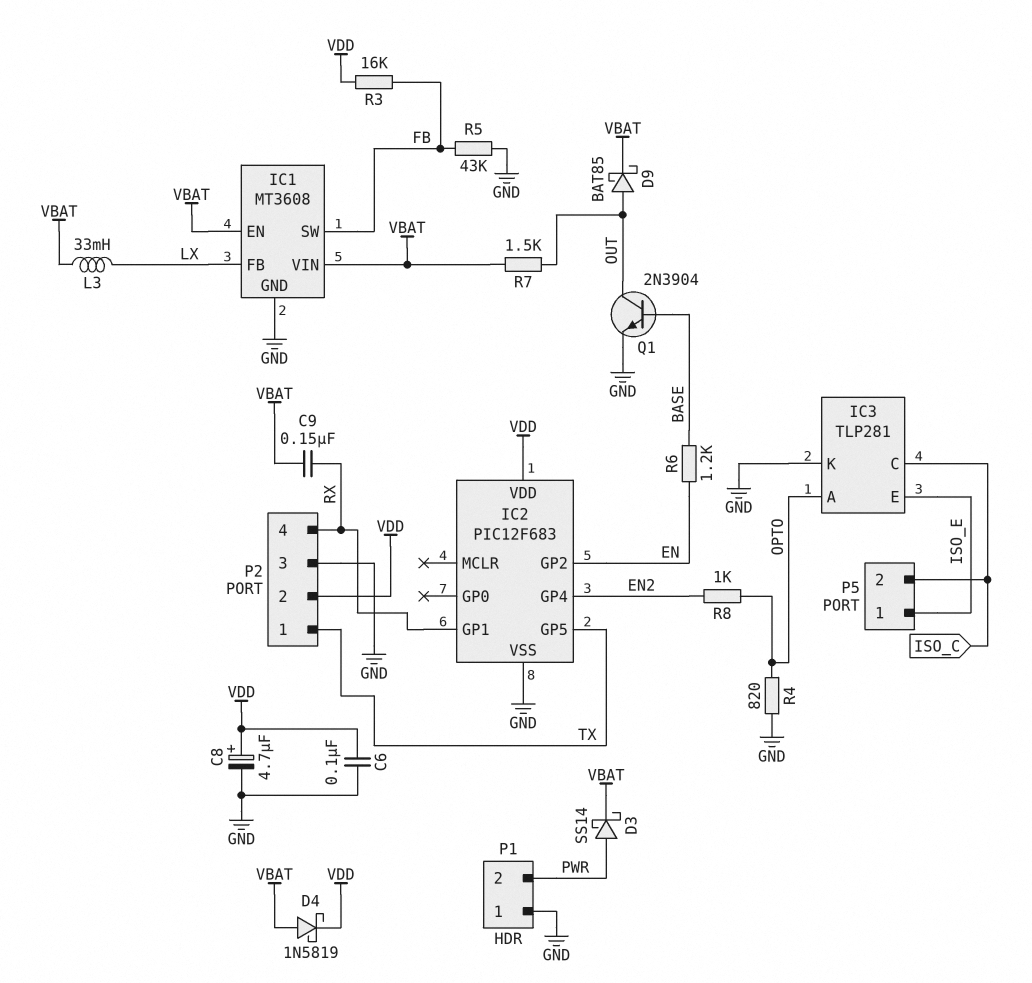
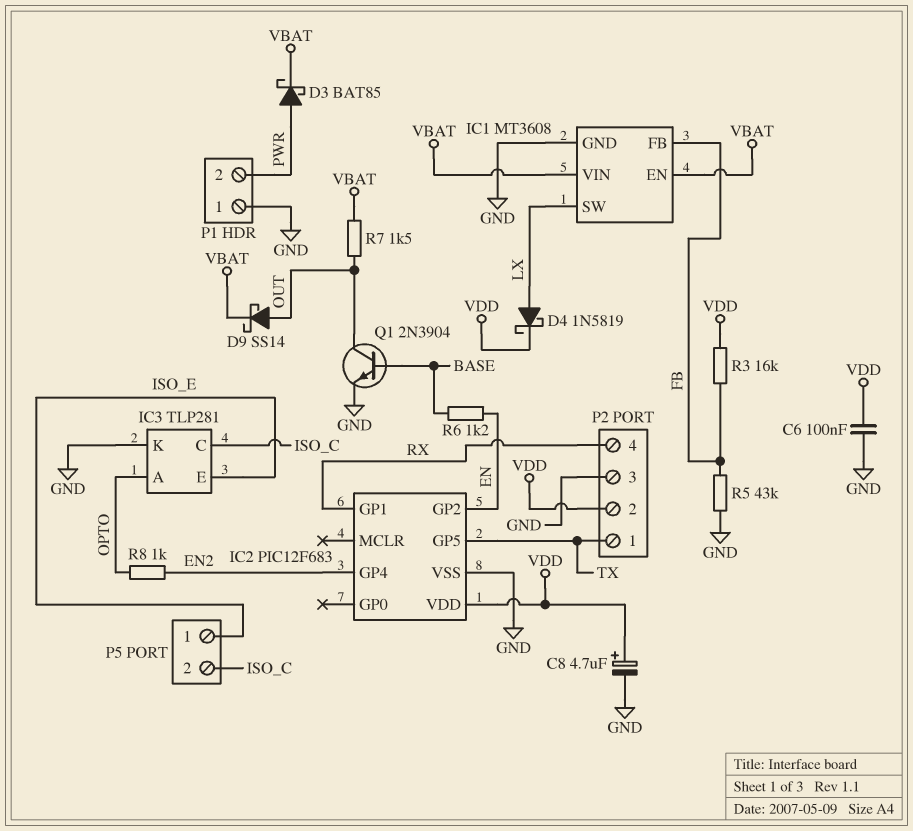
C9: 150nF (RX, VBAT) -> none
D3: schottky SS14 (A PWR, K VBAT) -> schottky BAT85 (A PWR, K VBAT)
D4: schottky 1N5819 (A VBAT, K VDD) -> schottky 1N5819 (A LX, K VDD)
D9: schottky BAT85 (A OUT, K VBAT) -> schottky SS14 (A OUT, K VBAT)
IC1 pin FB: LX -> FB
IC1 pin SW: FB -> LX
L3: 33mH (LX, VBAT) -> none
R4: 820 (GND, OPTO) -> none

